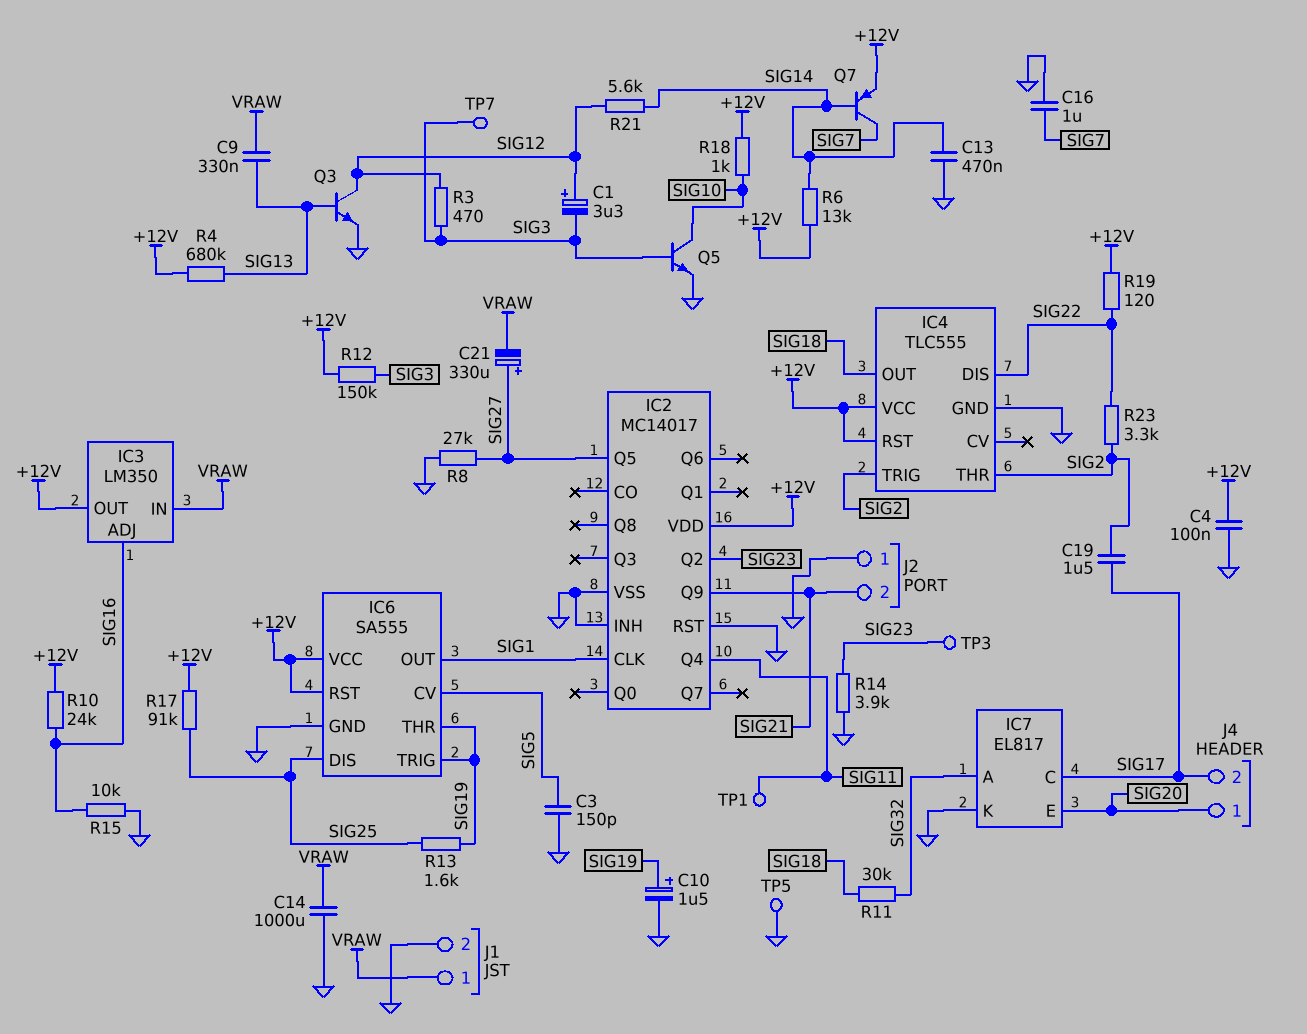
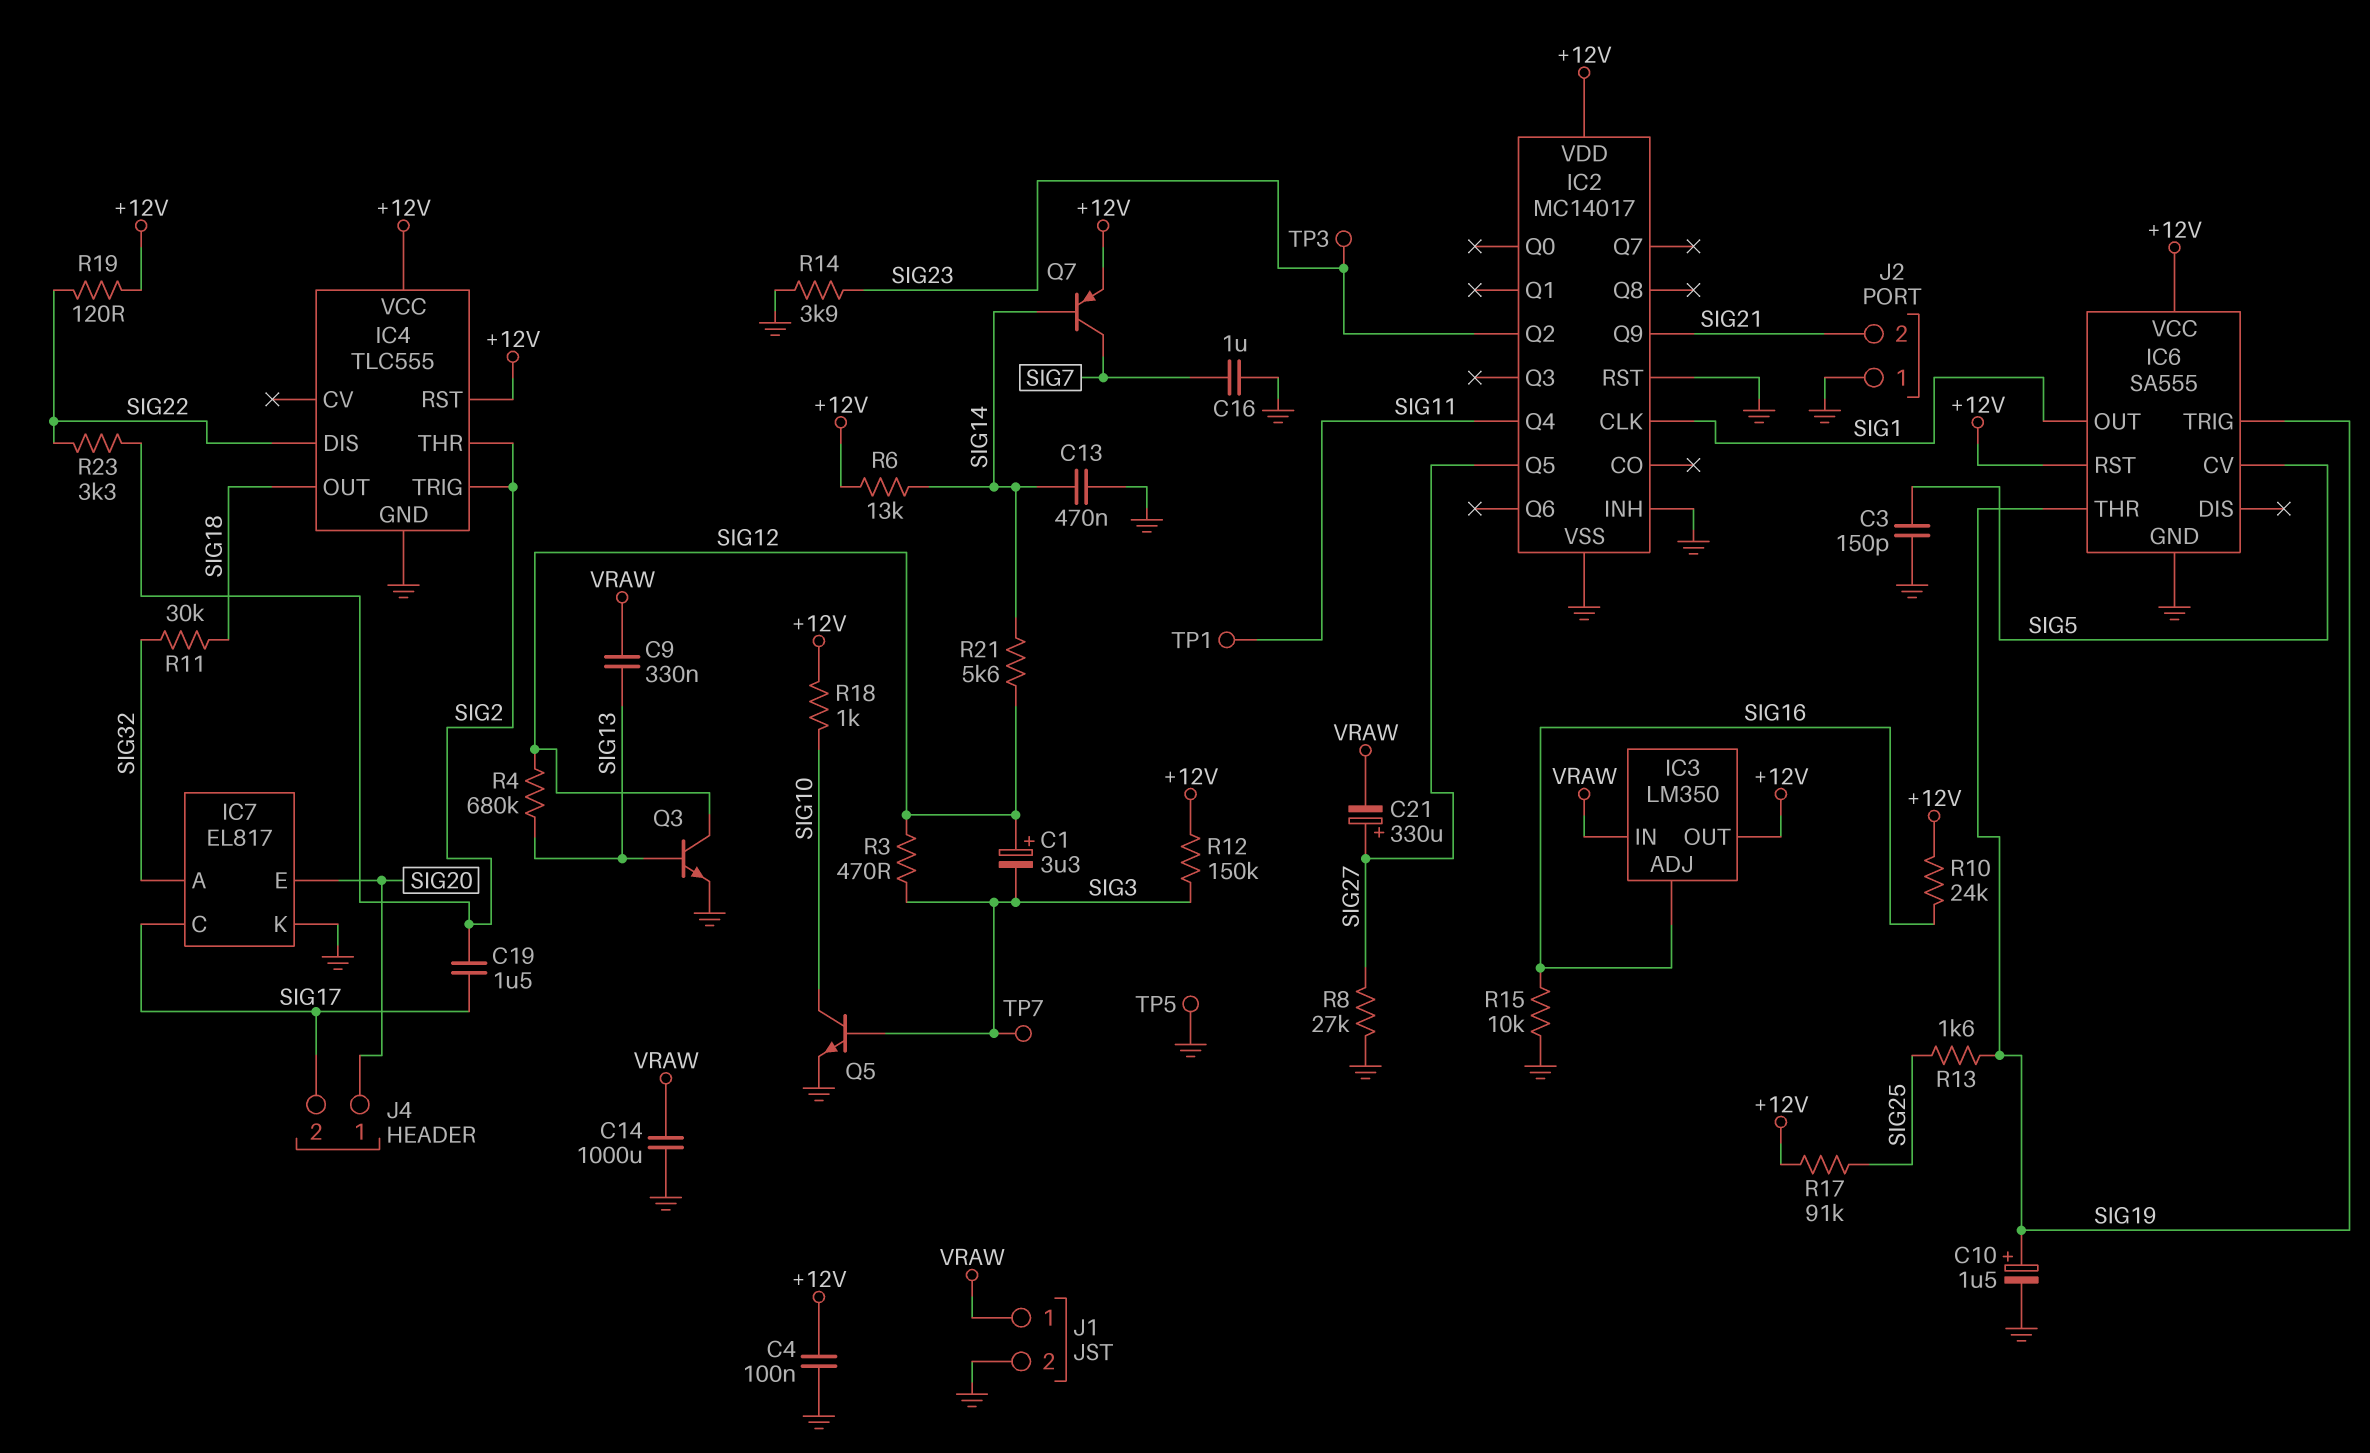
IC6 pin DIS: SIG25 -> none
R4: 680k (+12V, SIG13) -> 680k (SIG12, SIG13)

